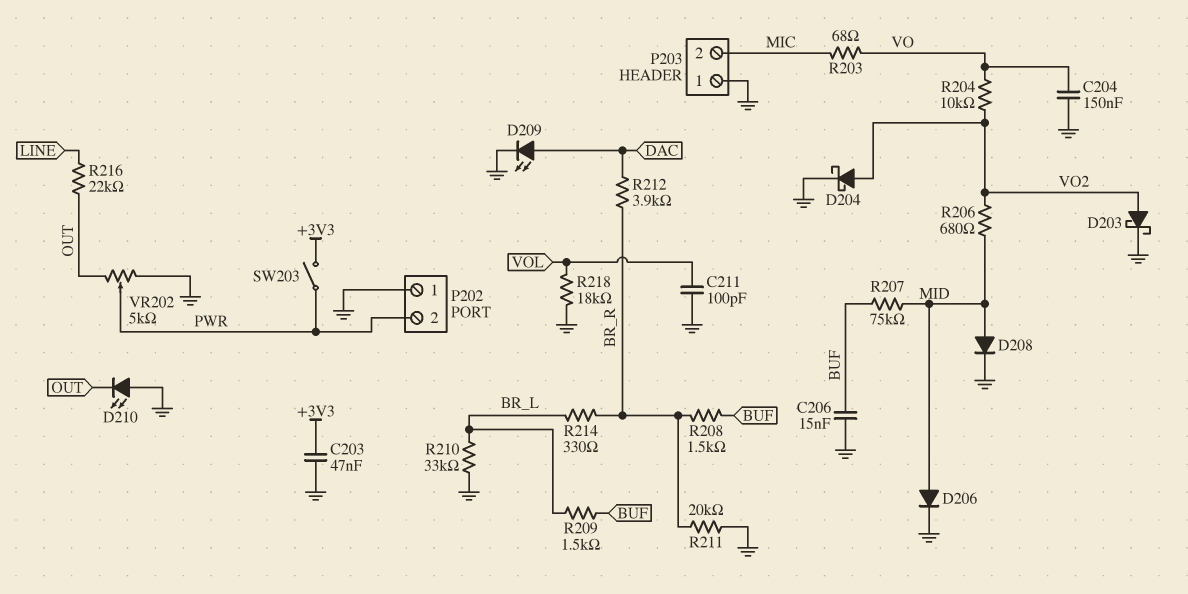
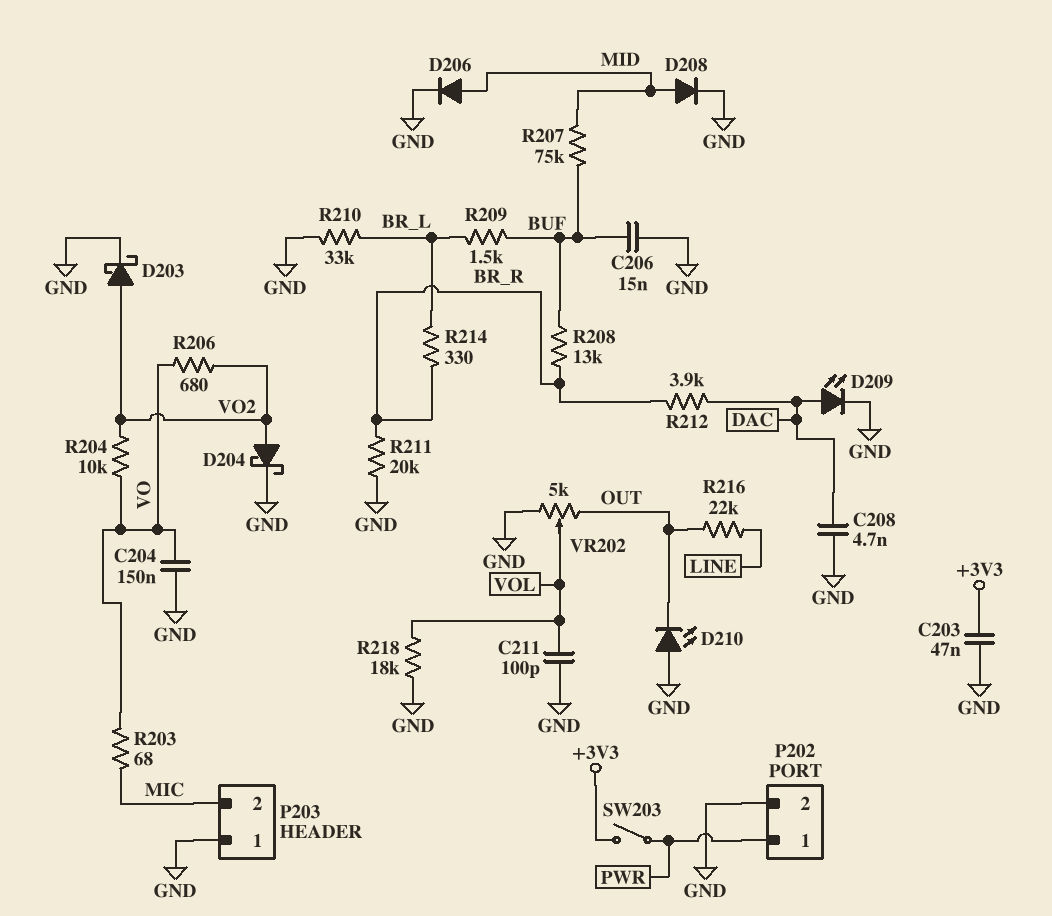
C208: none -> 4.7nF (DAC, GND)
P202 pin 1: GND -> PWR
P202 pin 2: PWR -> GND
R206: 680 (MID, VO2) -> 680 (VO, VO2)
R208: 1.5k (BR_R, BUF) -> 13k (BR_R, BUF)
VR202: 5k (GND, OUT, wiper PWR) -> 5k (GND, OUT, wiper VOL)

